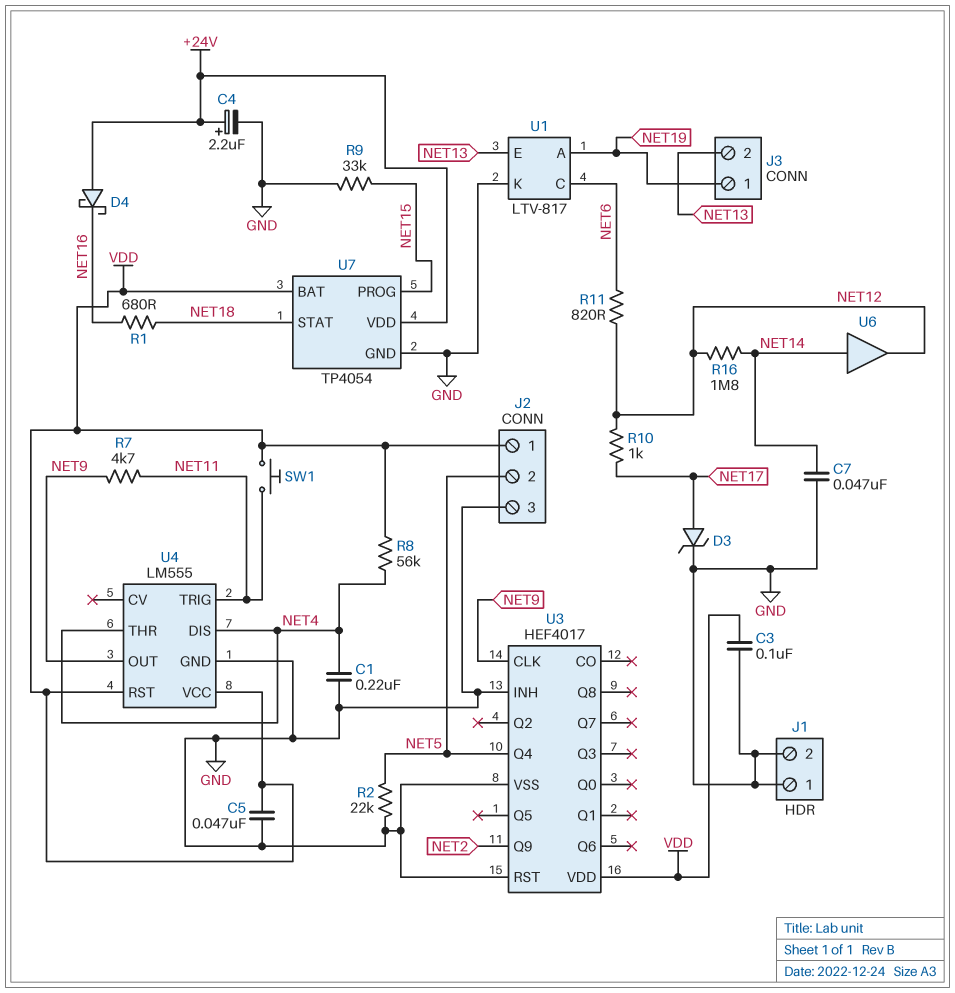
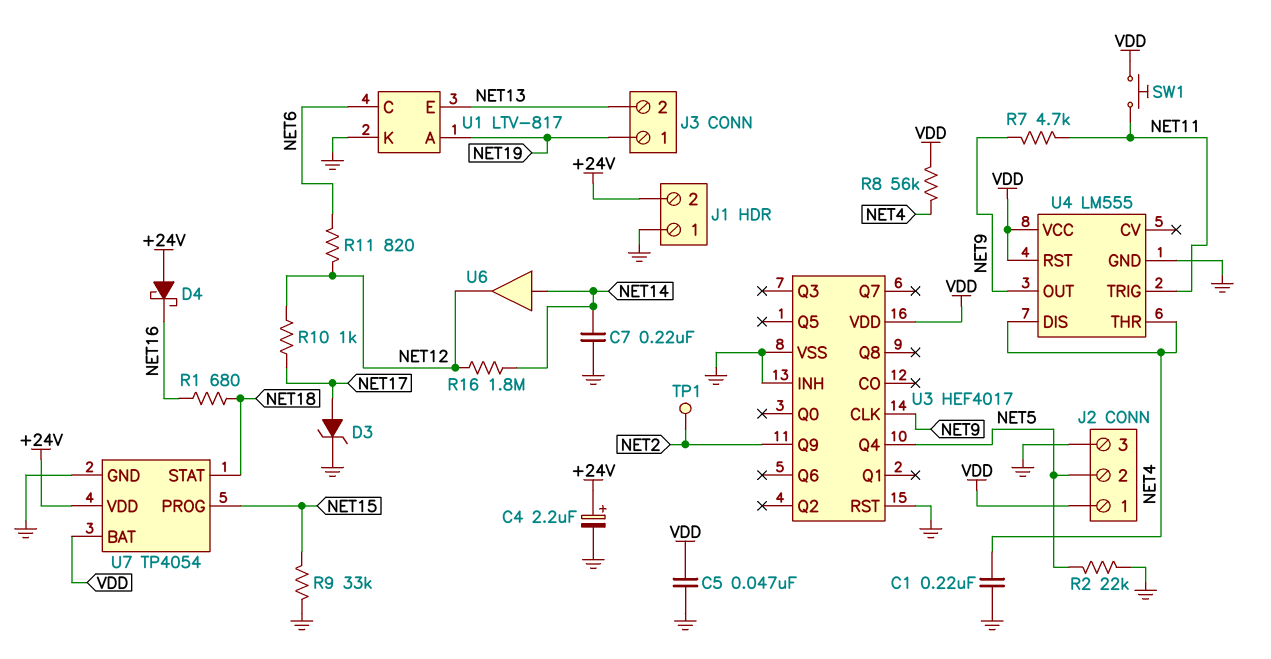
C3: 100nF (GND, VDD) -> none
C7: 47nF (GND, NET14) -> 220nF (GND, NET14)
J1 pin 2: GND -> +24V
TP1: none -> test point (NET2)

